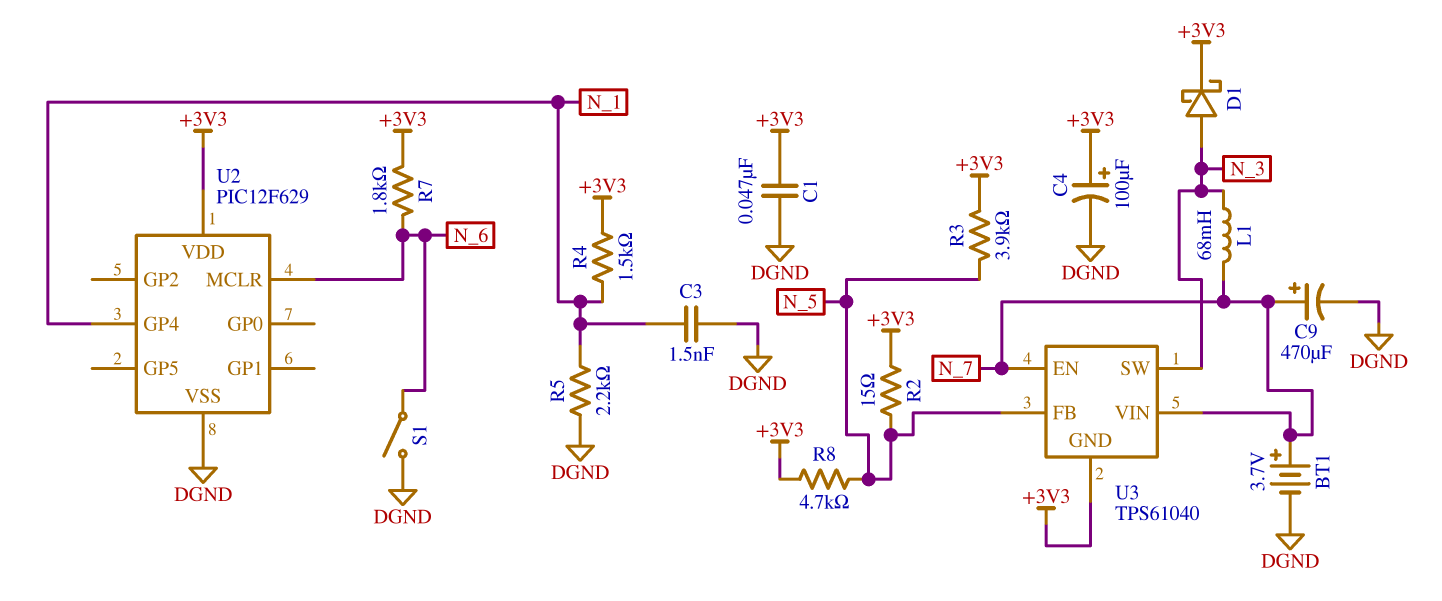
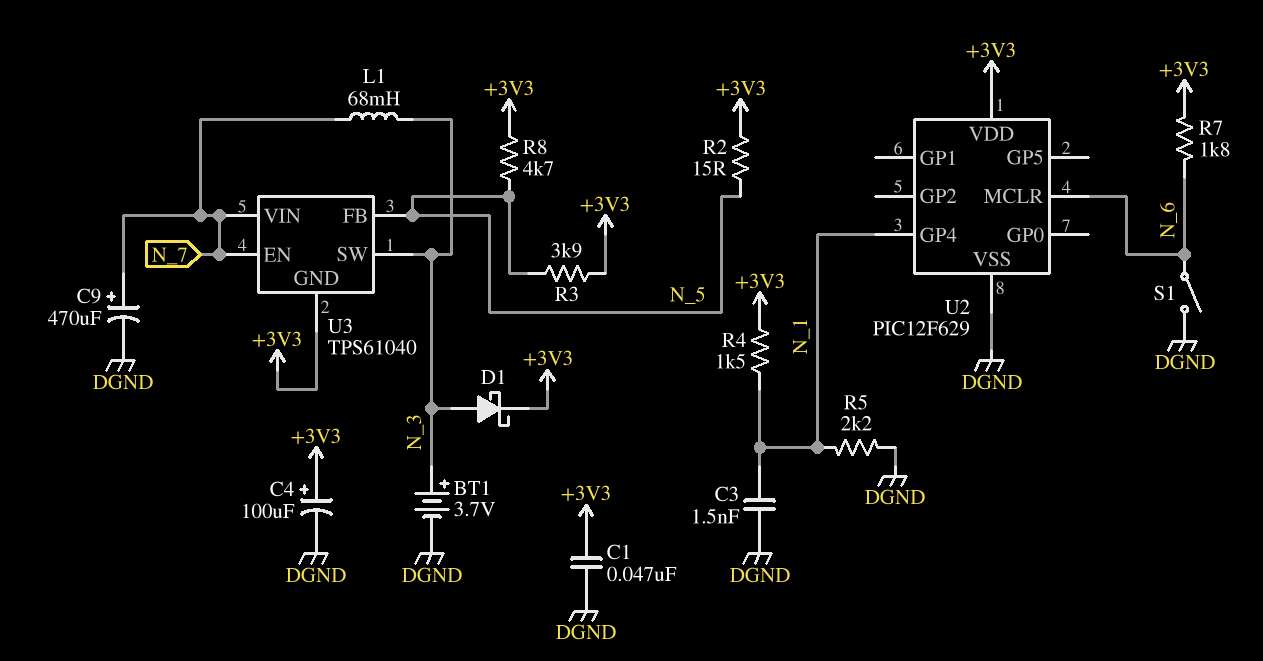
BT1: 3.7V (plus N_7, minus DGND) -> 3.7V (plus N_3, minus DGND)

